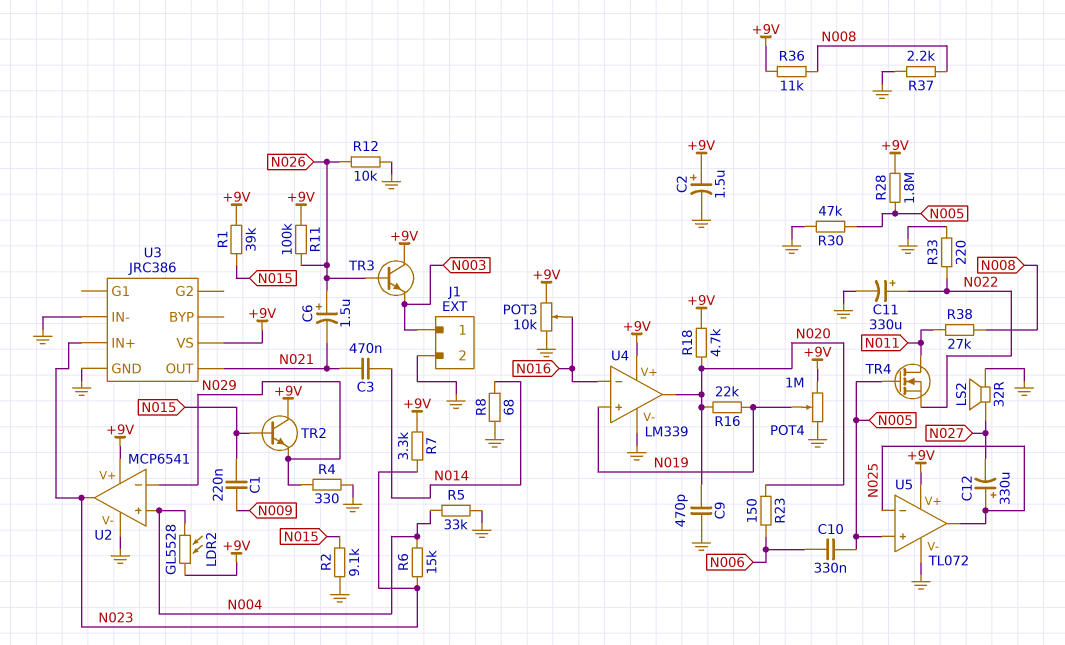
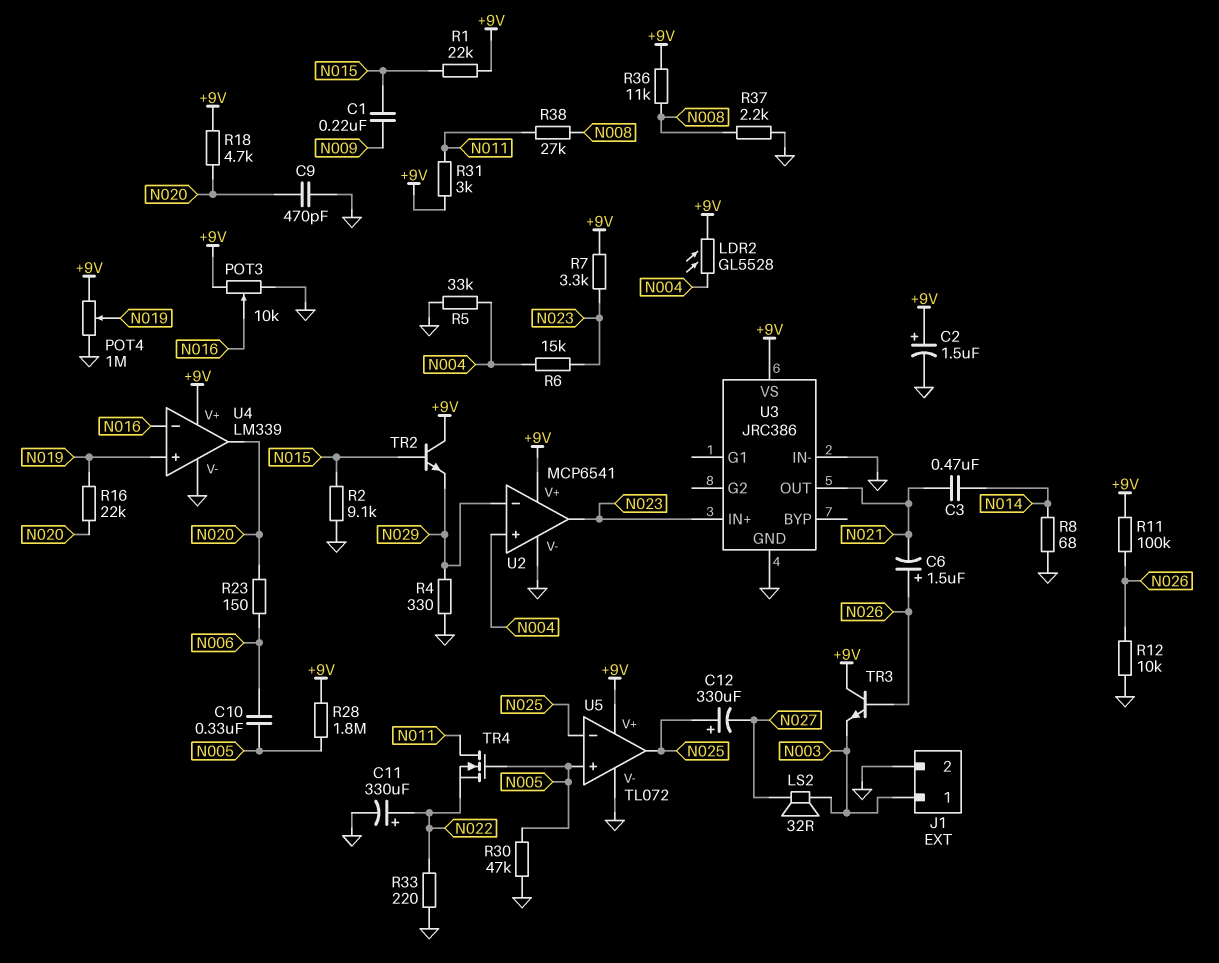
LS2: speaker 32R (GND, N027) -> speaker 32R (N003, N027)
R1: 39k (+9V, N015) -> 22k (+9V, N015)
R31: none -> 3k (+9V, N011)

